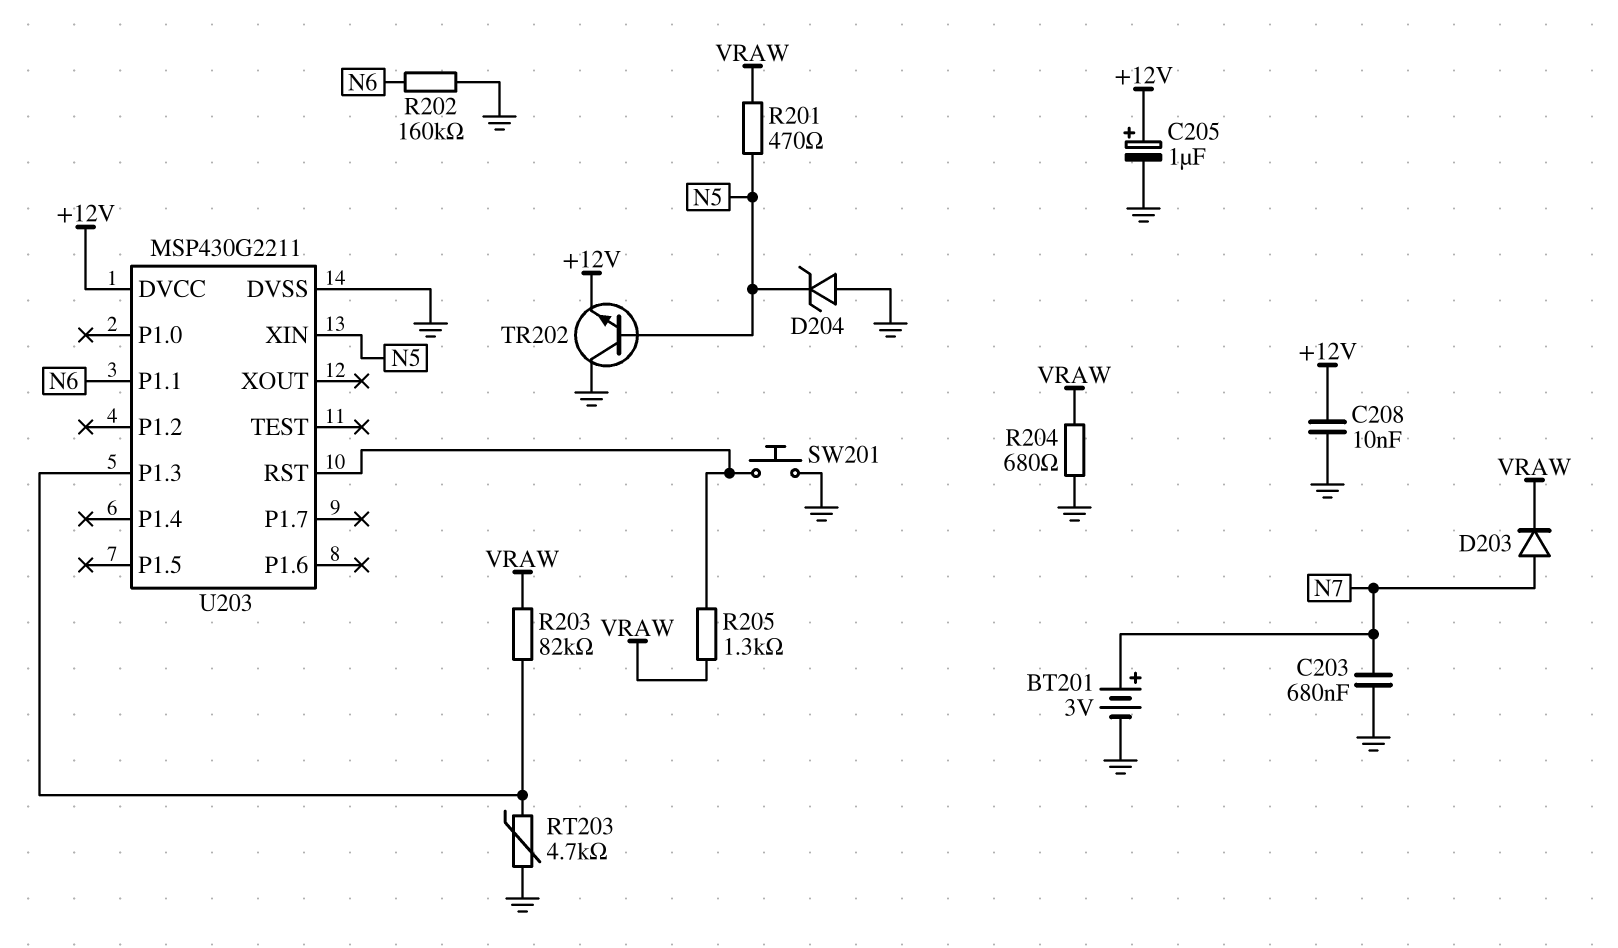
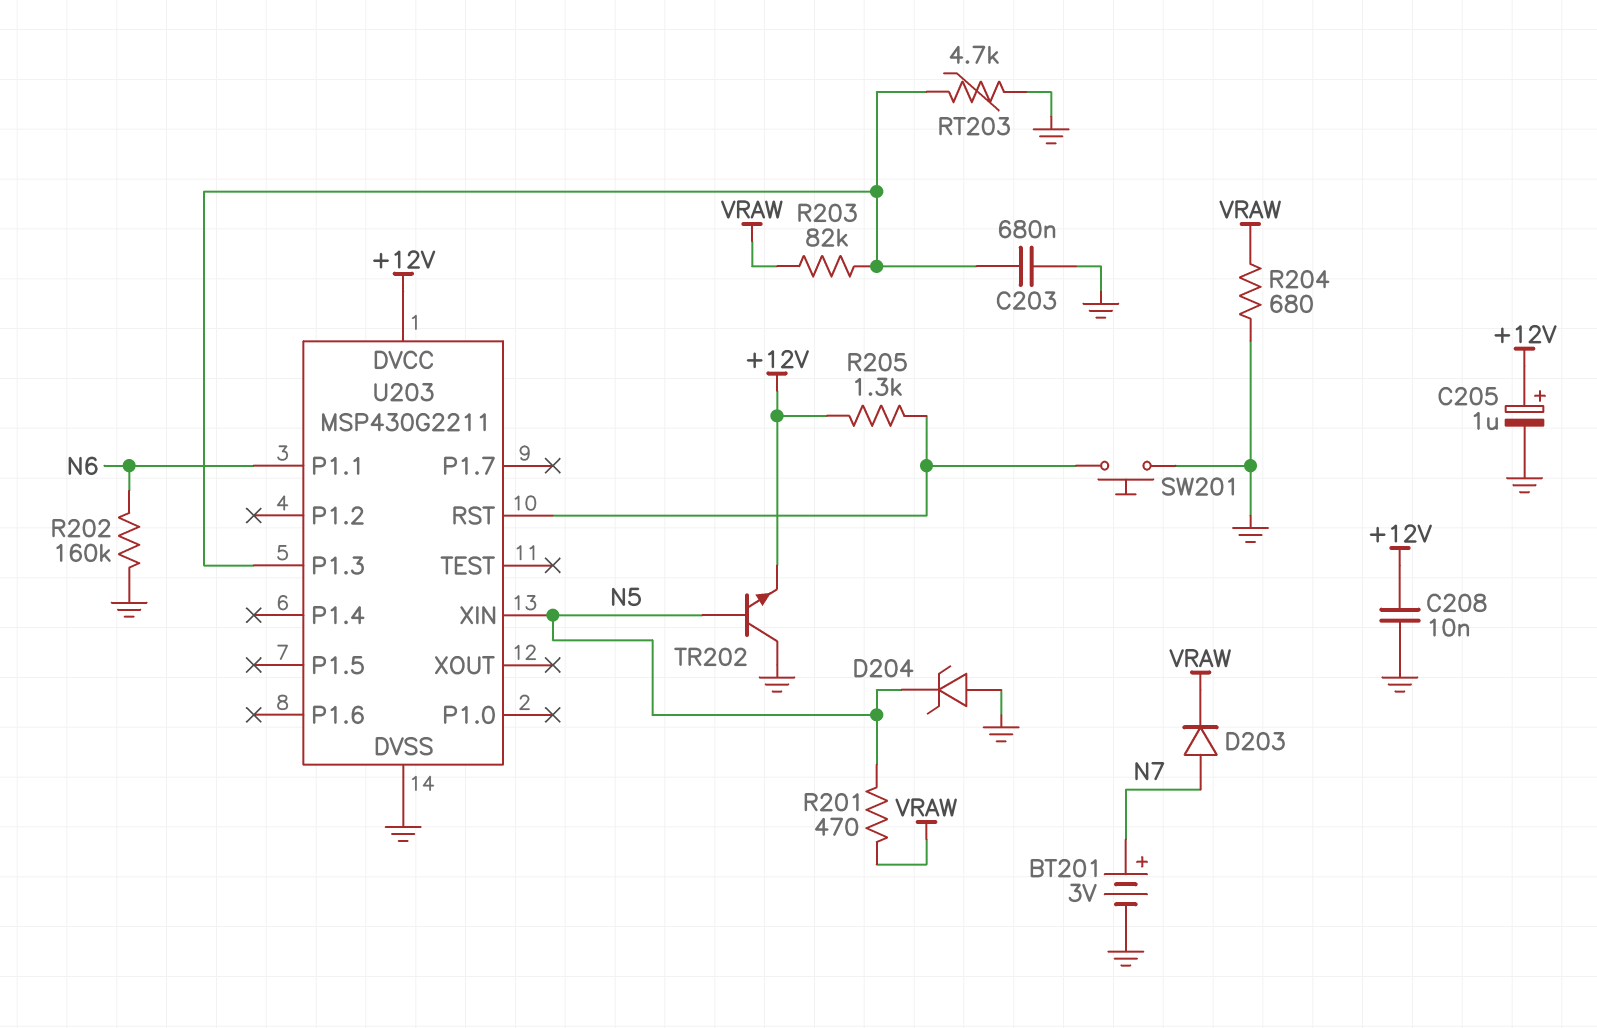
C203: 680nF (GND, N7) -> 680nF (GND, U203/P1.3)
R205: 1.3k (U203/RST, VRAW) -> 1.3k (+12V, U203/RST)

